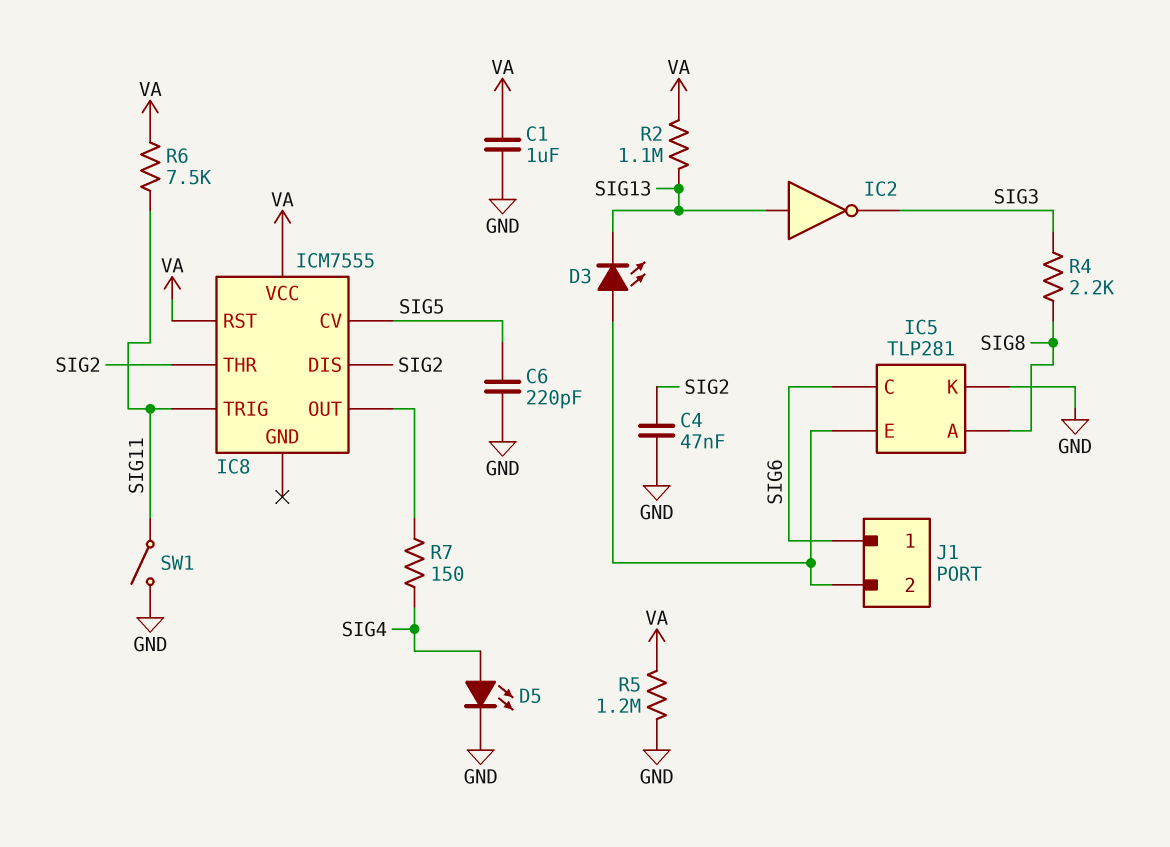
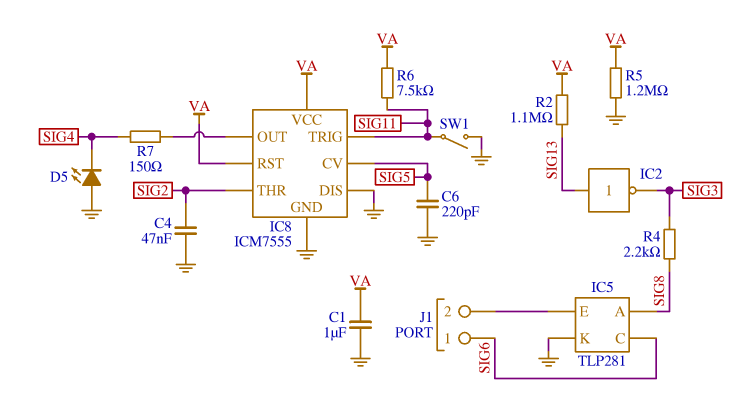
D3: LED (A IC5/E, K SIG13) -> none
D5: LED (A SIG4, K GND) -> LED (A GND, K SIG4)
IC8 pin DIS: SIG2 -> GND
IC8 pin GND: none -> GND

